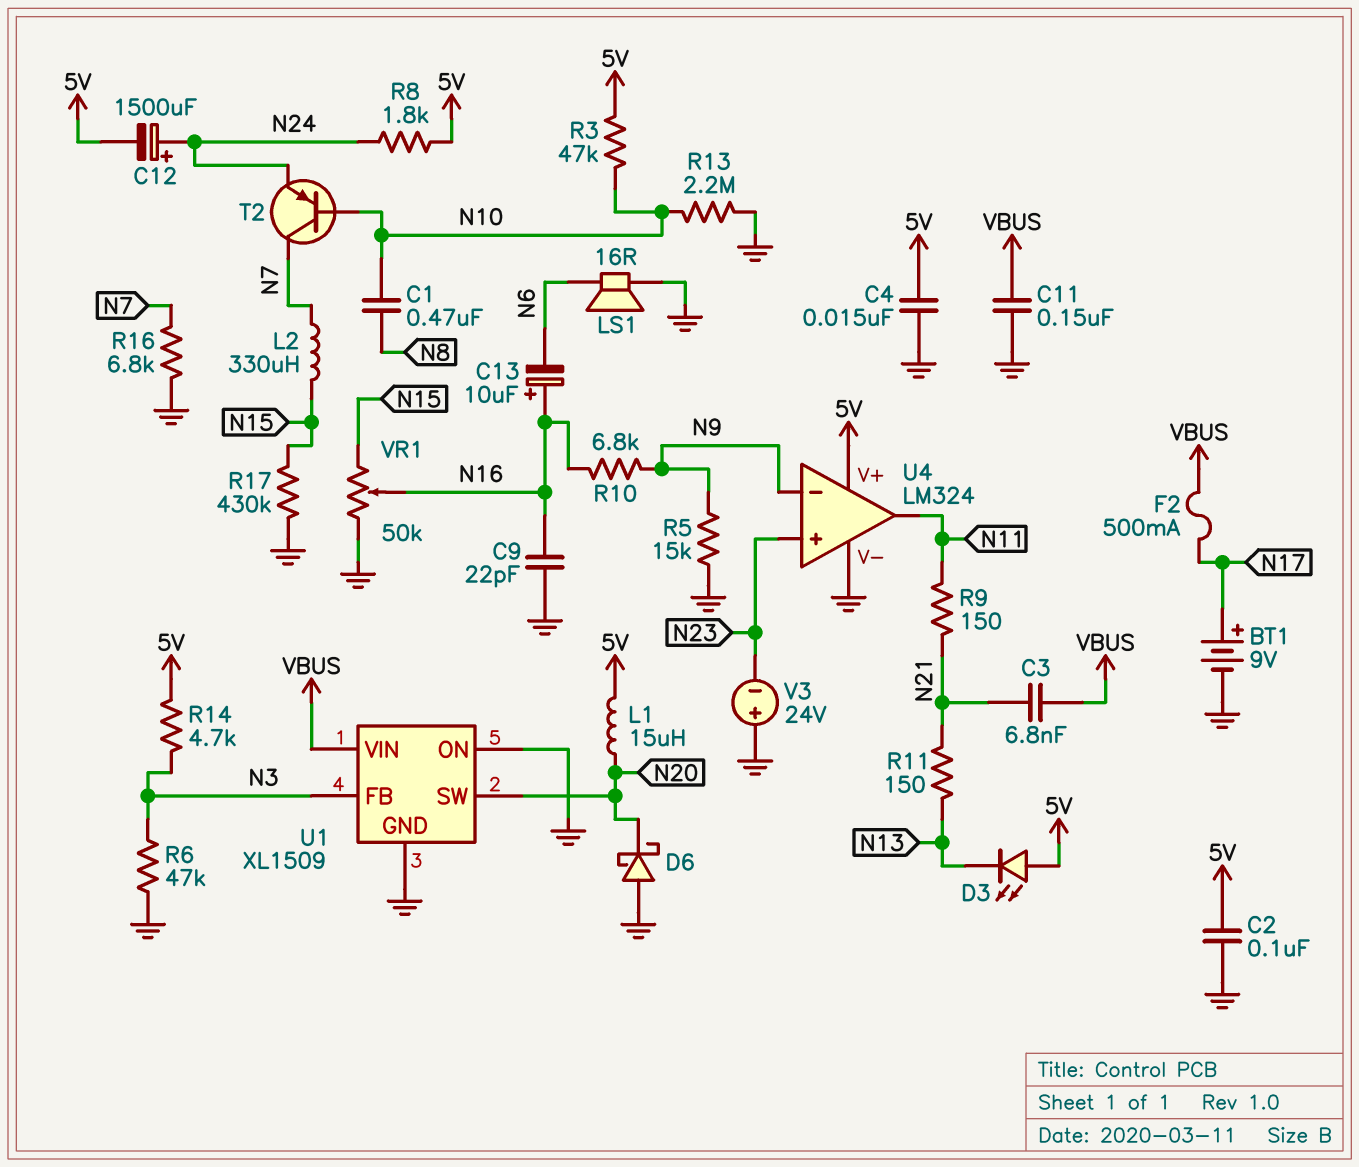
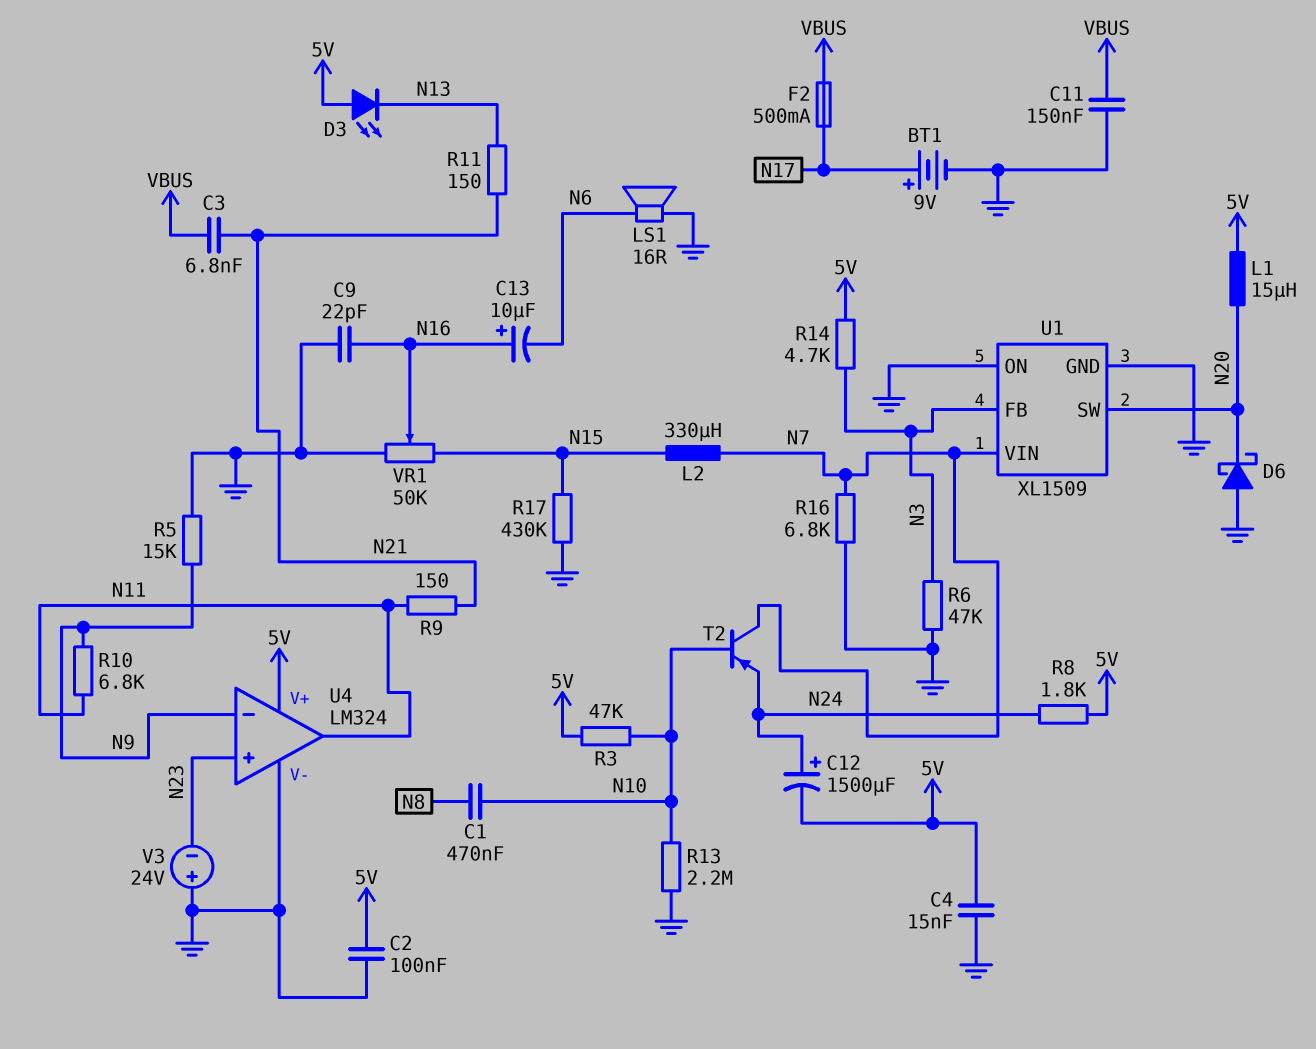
R10: 6.8k (N9, N16) -> 6.8k (N9, N11)
U1 pin VIN: VBUS -> N7

